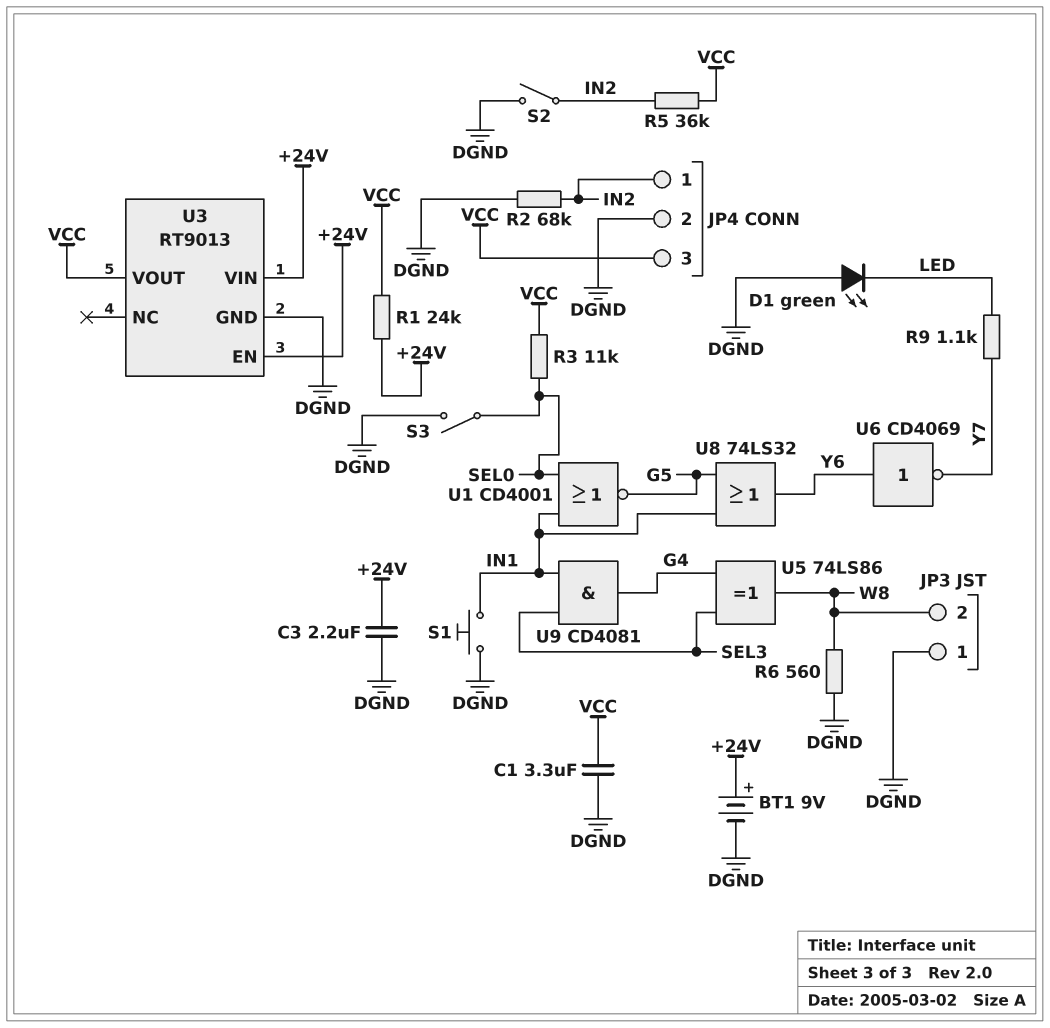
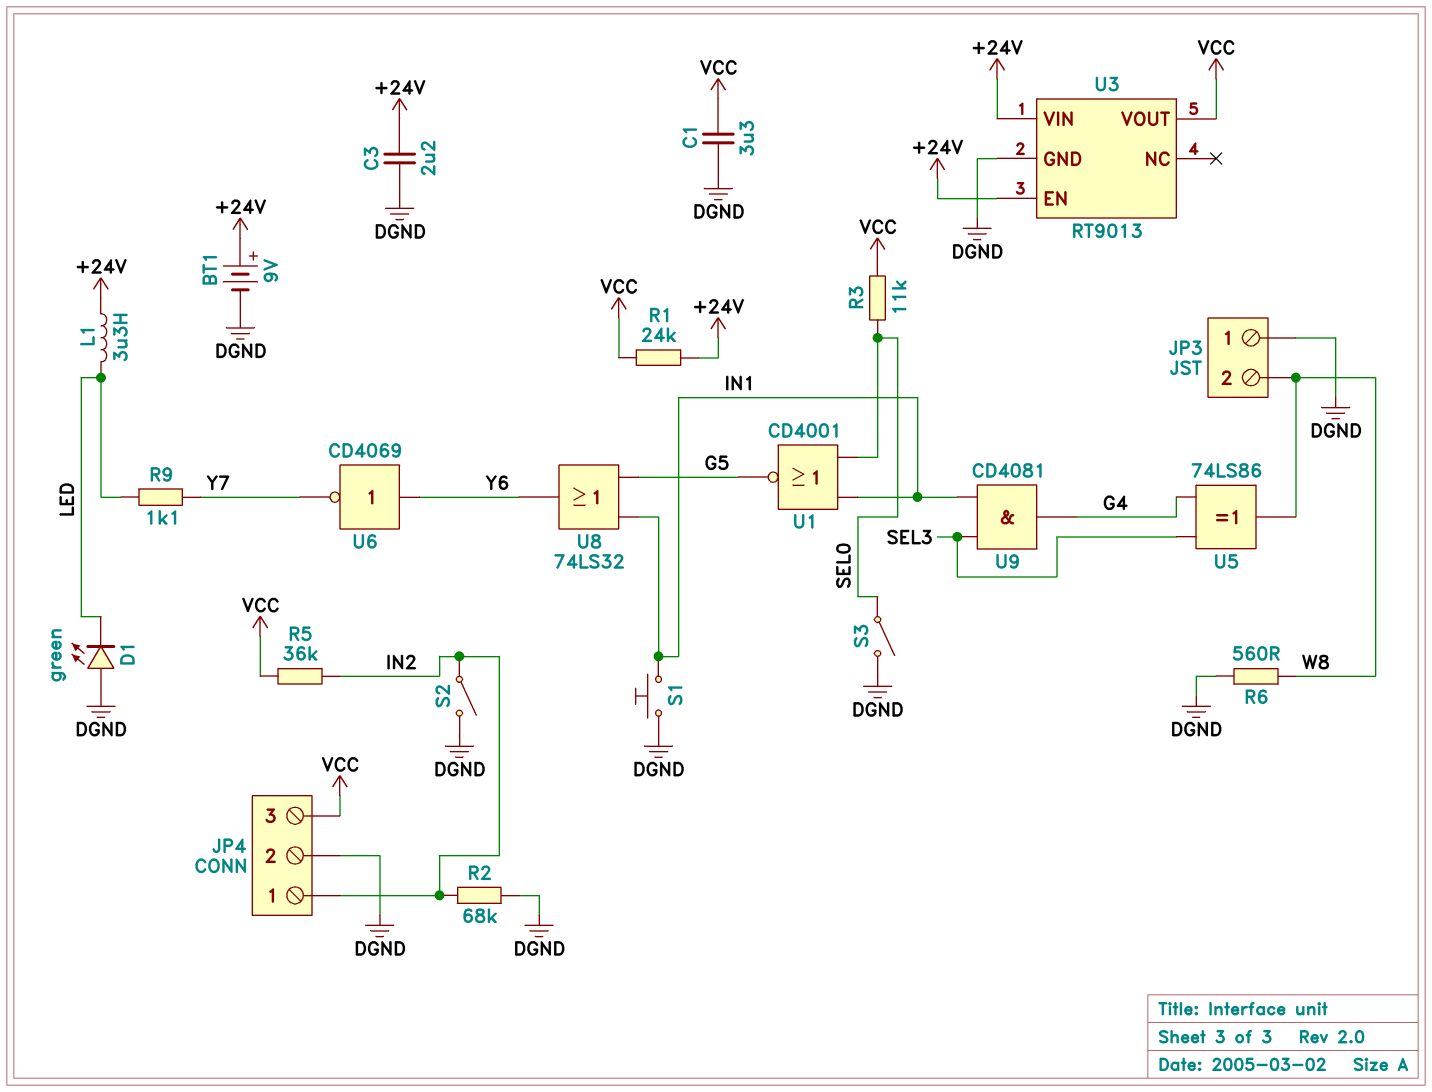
L1: none -> 3.3uH (+24V, LED)

